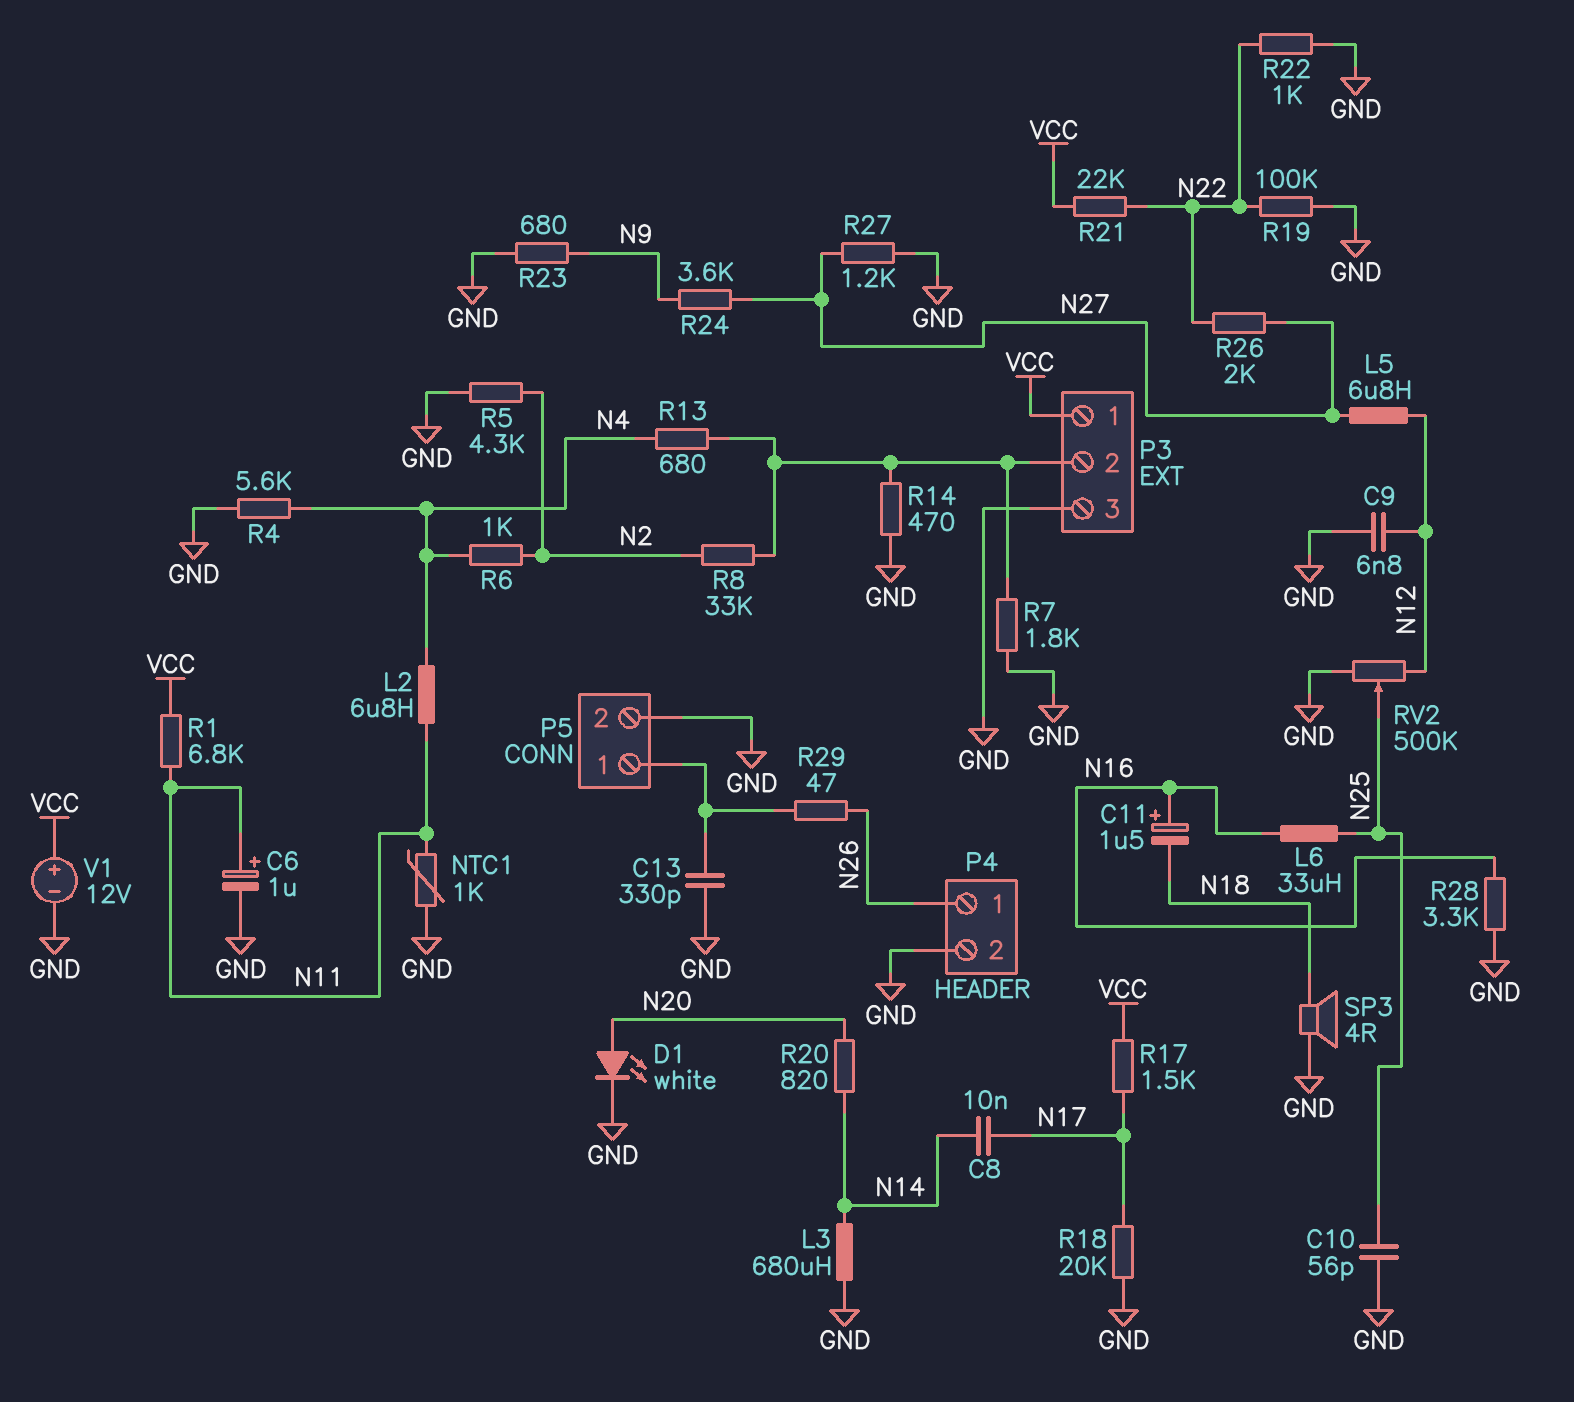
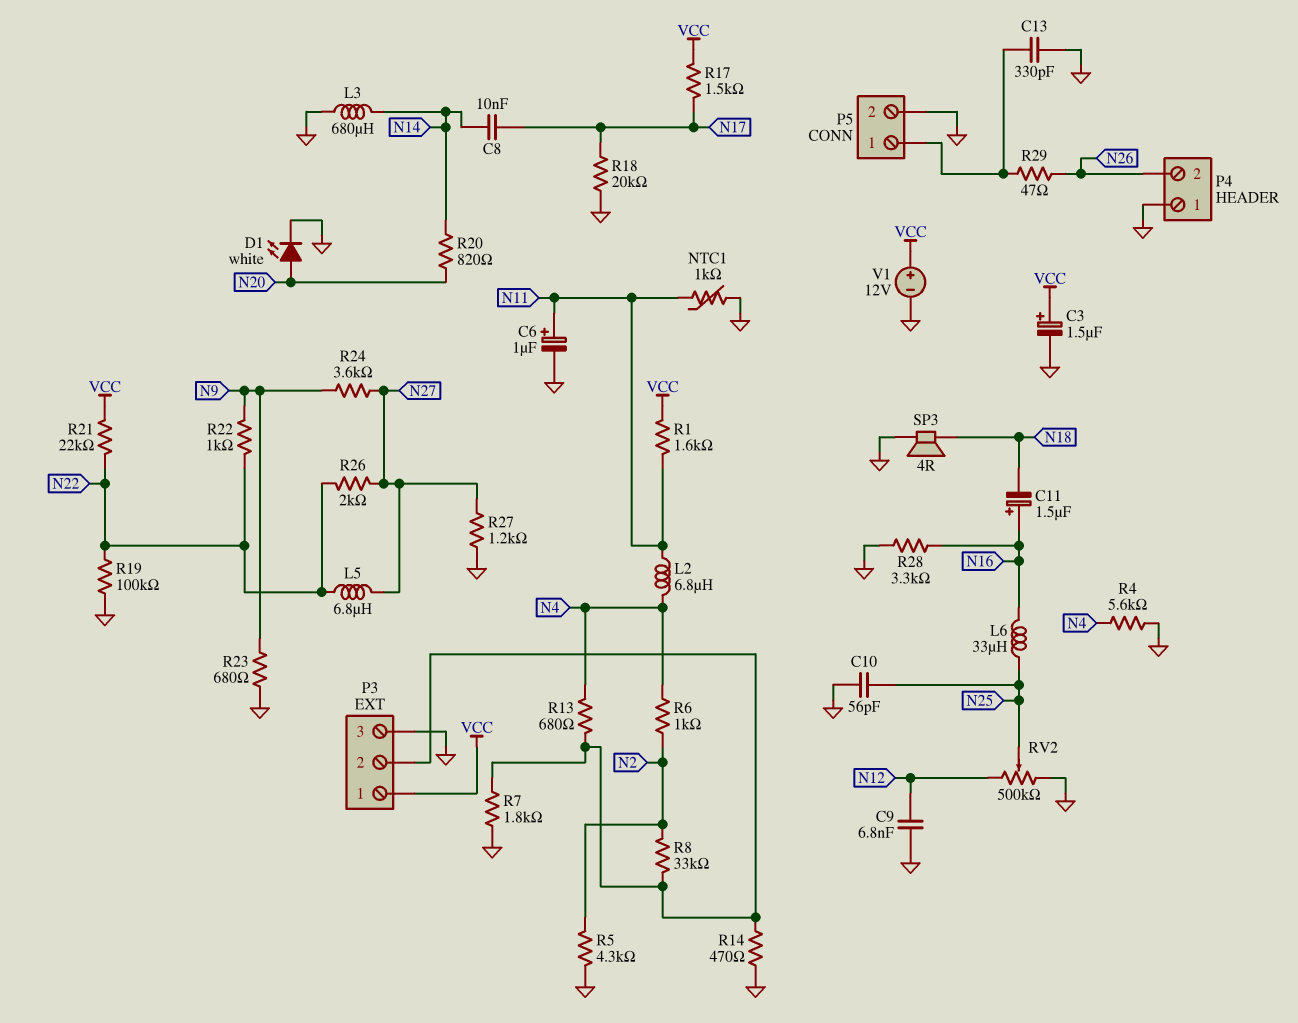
C3: none -> 1.5uF (plus VCC, minus GND)
L5: 6.8uH (N12, N27) -> 6.8uH (N22, N27)
P4 pin 1: N26 -> GND
P4 pin 2: GND -> N26
R1: 6.8k (N11, VCC) -> 1.6k (N11, VCC)
R22: 1k (GND, N22) -> 1k (N9, N22)

